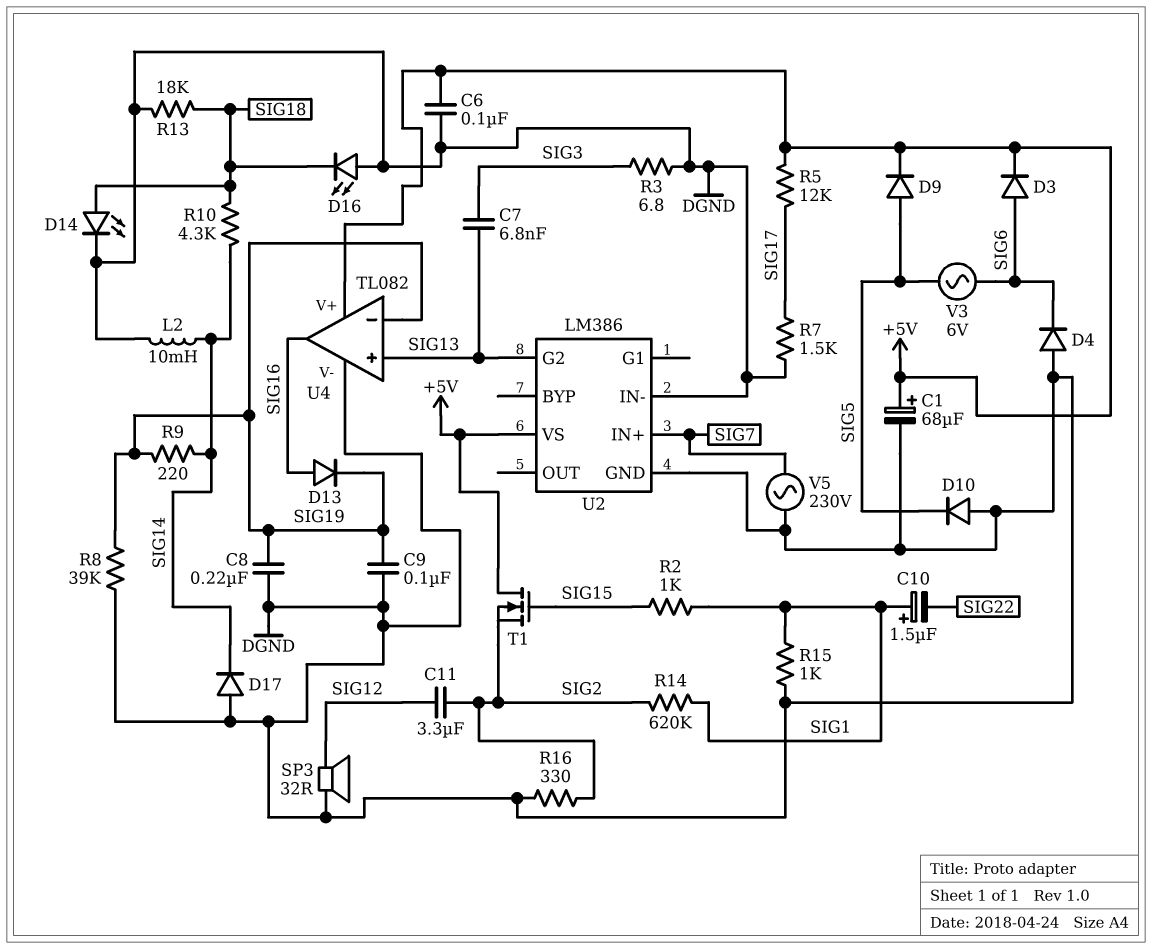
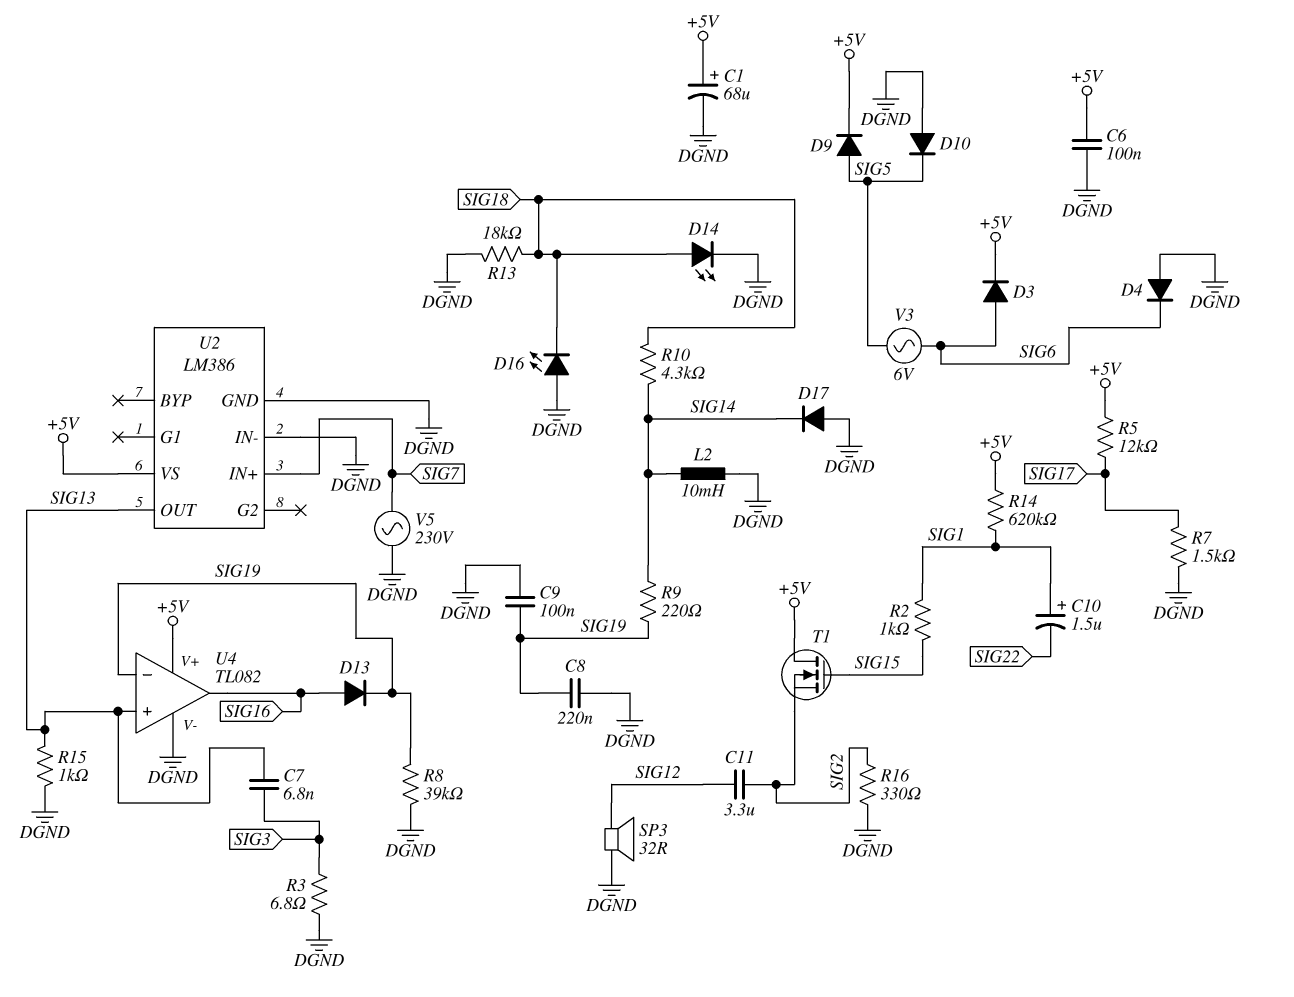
R14: 620k (SIG1, SIG2) -> 620k (+5V, SIG1)
R15: 1k (DGND, SIG1) -> 1k (DGND, SIG13)
U2 pin G2: SIG13 -> none
U2 pin OUT: none -> SIG13

